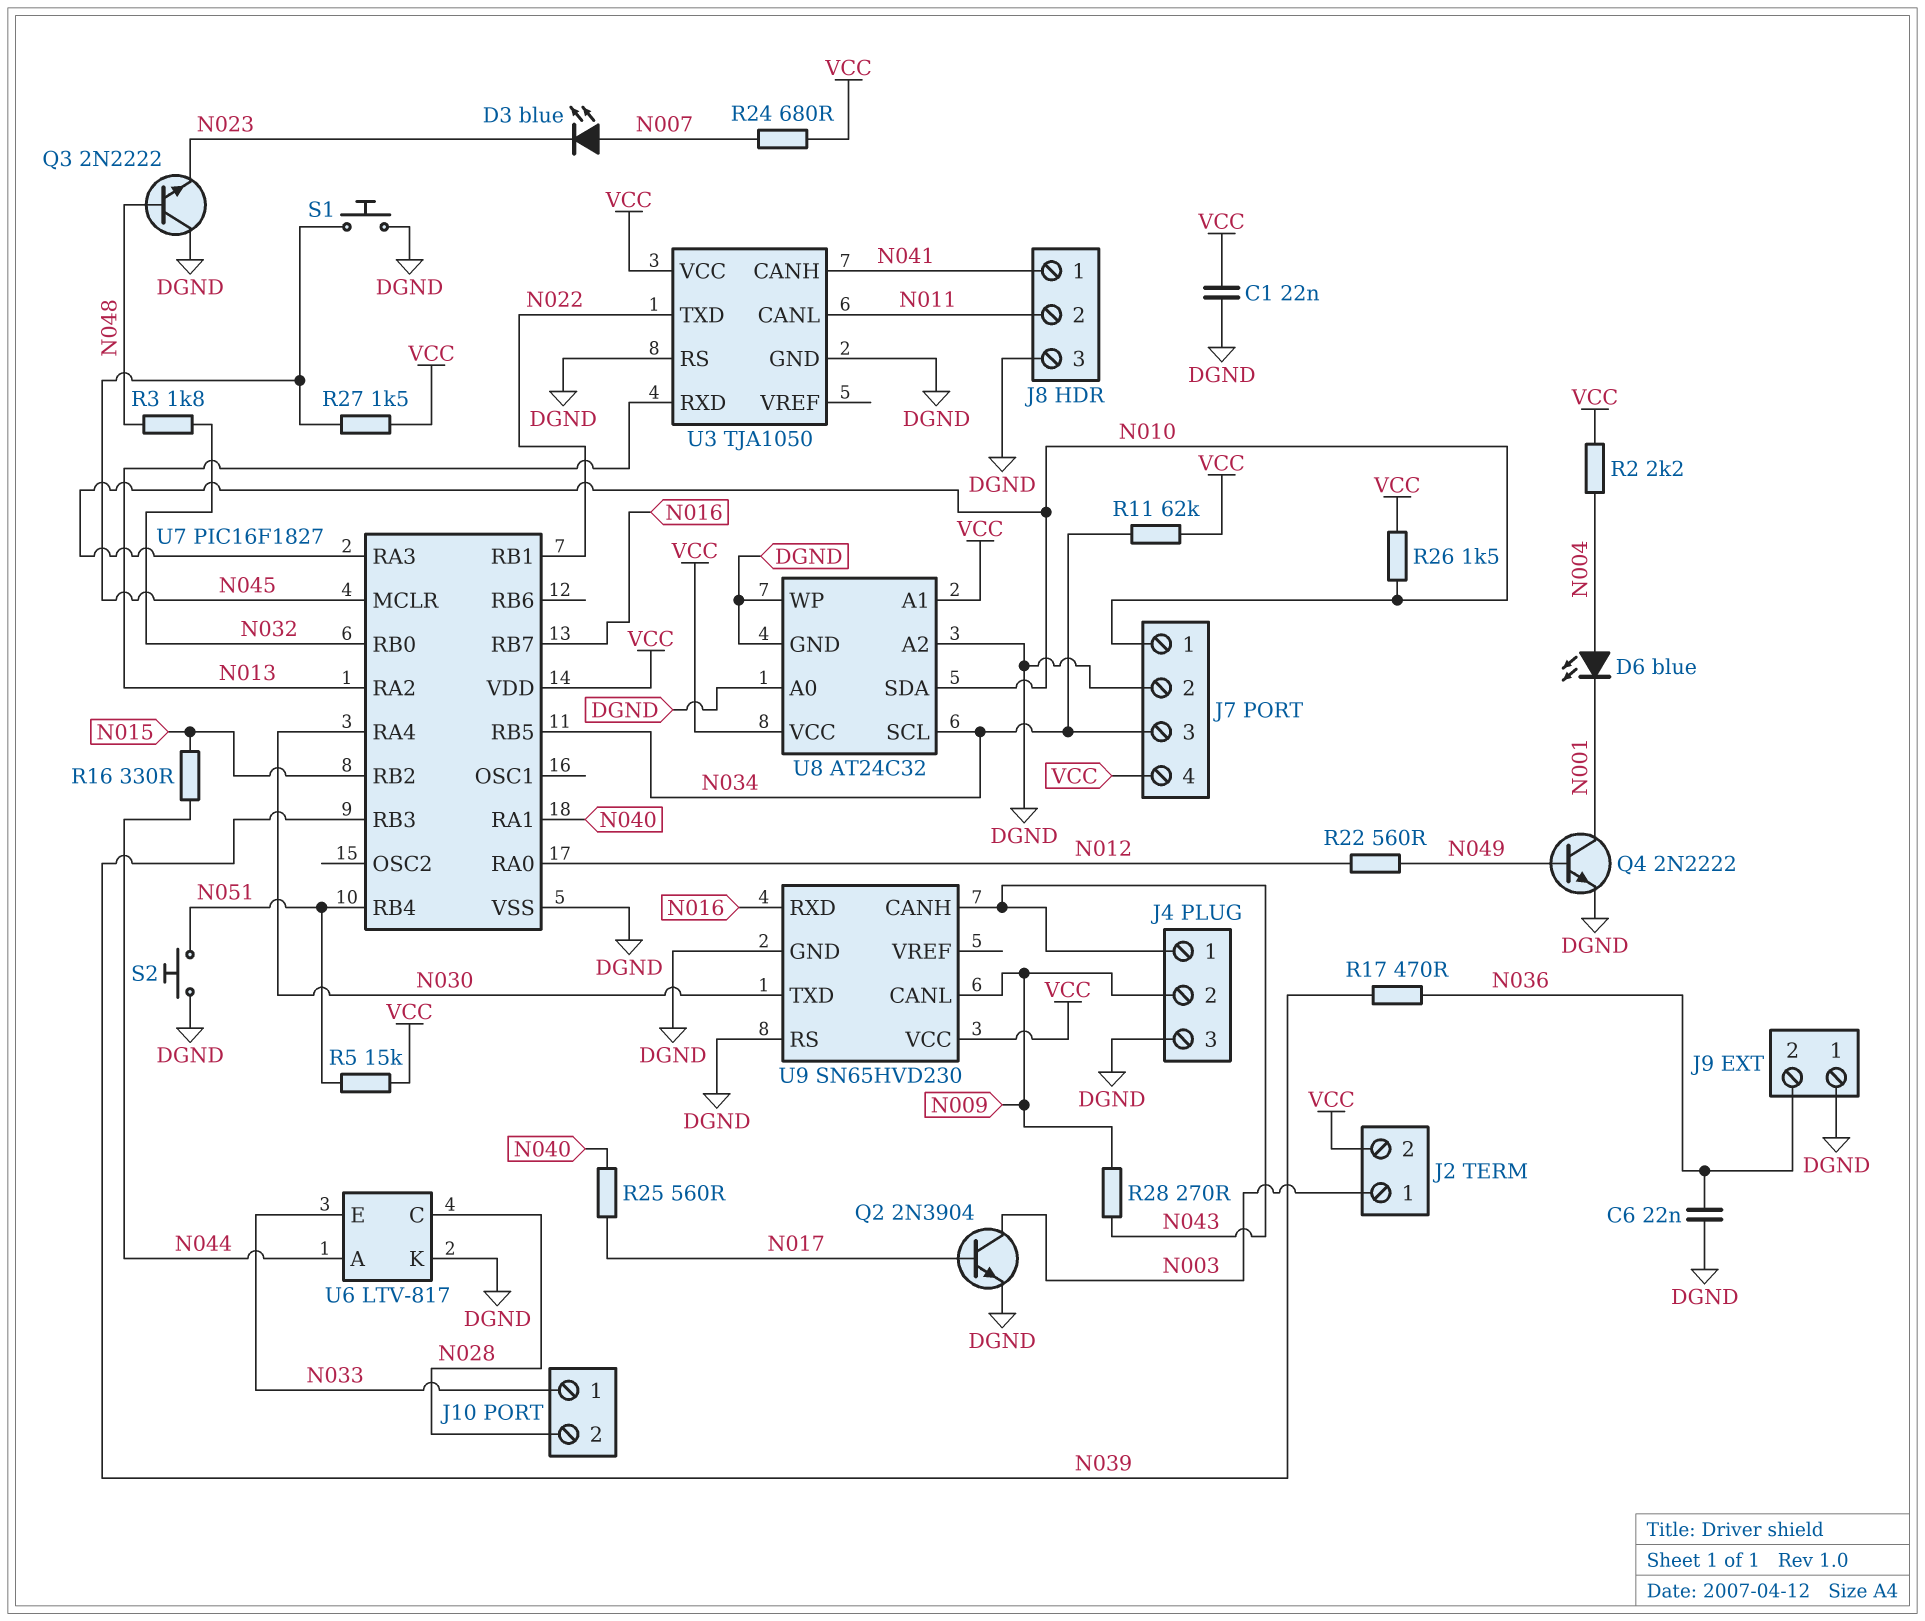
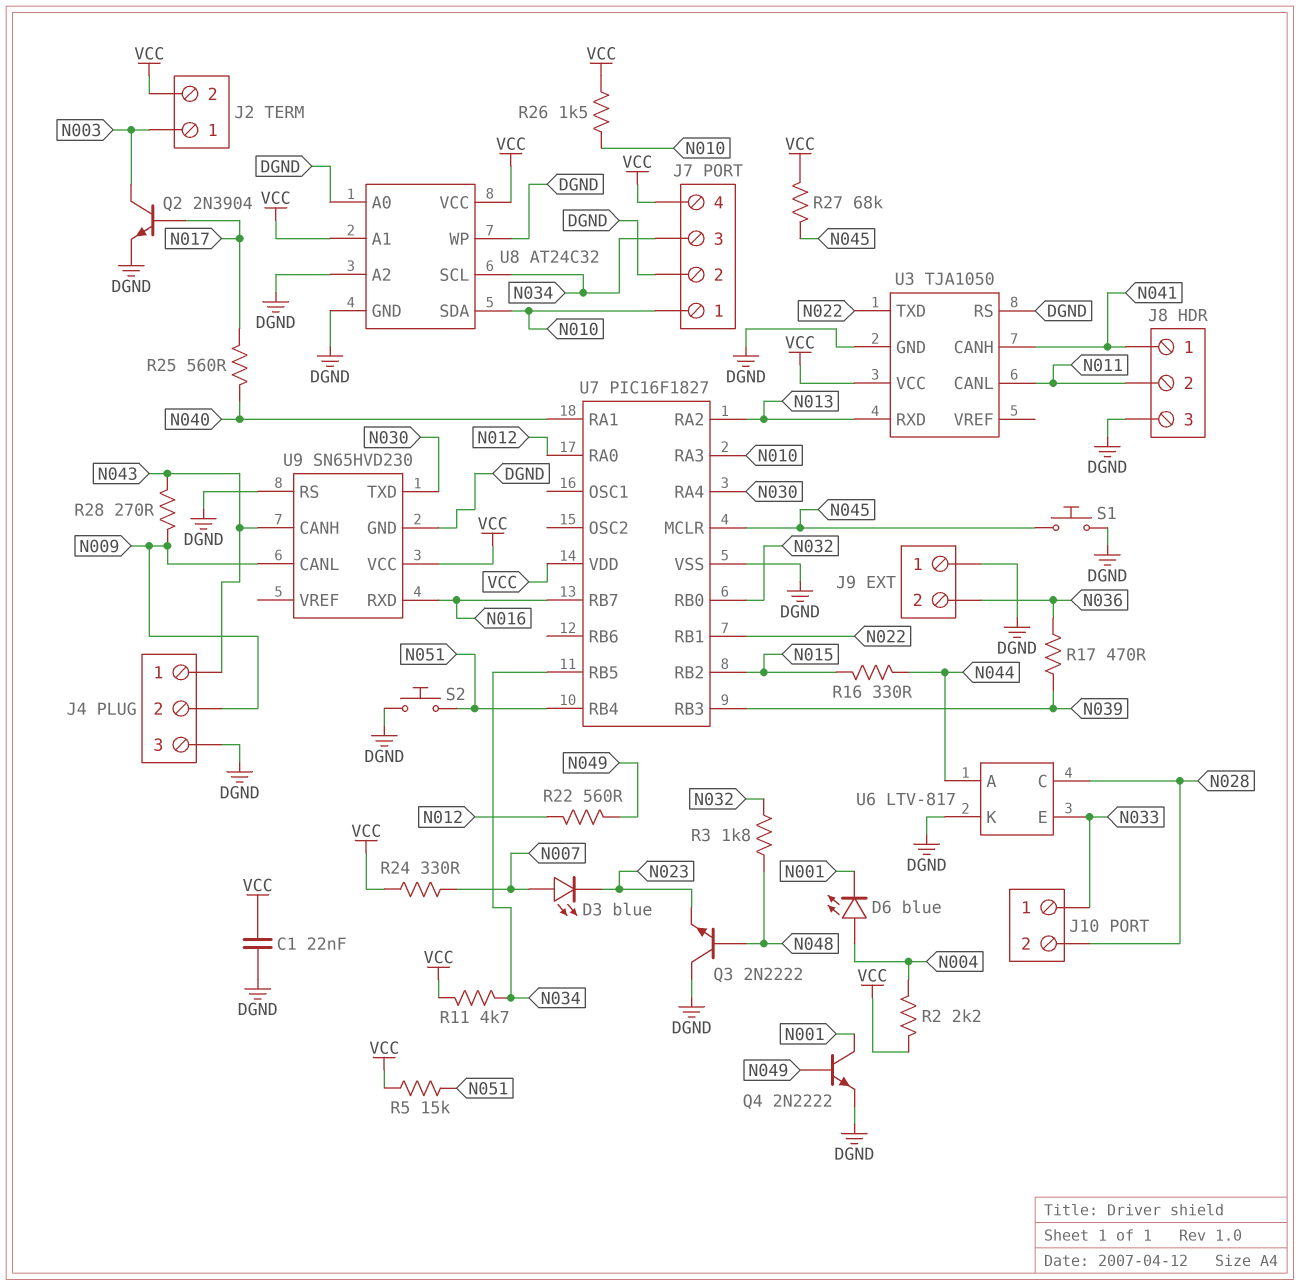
C6: 22nF (DGND, N036) -> none
R11: 62k (N034, VCC) -> 4.7k (N034, VCC)
R24: 680 (N007, VCC) -> 330 (N007, VCC)
R27: 1.5k (N045, VCC) -> 68k (N045, VCC)

